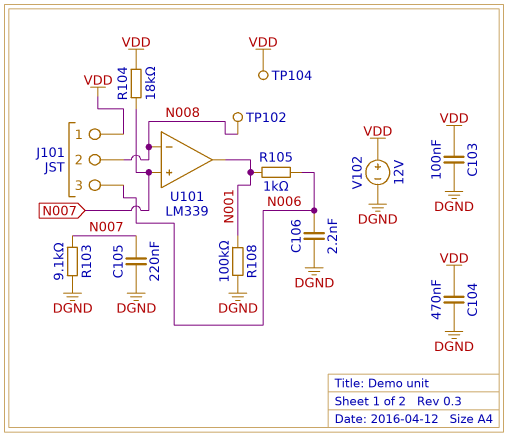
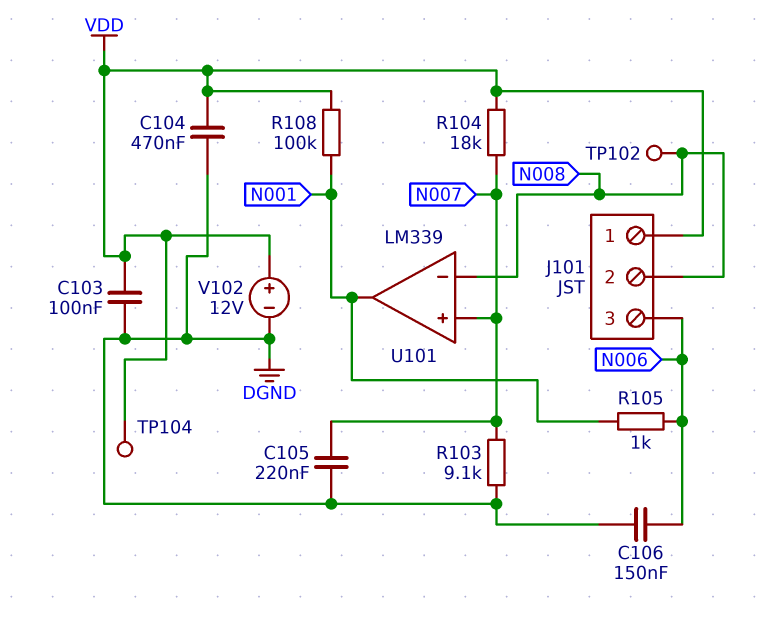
C106: 2.2nF (DGND, N006) -> 150nF (DGND, N006)
R108: 100k (DGND, N001) -> 100k (N001, VDD)

